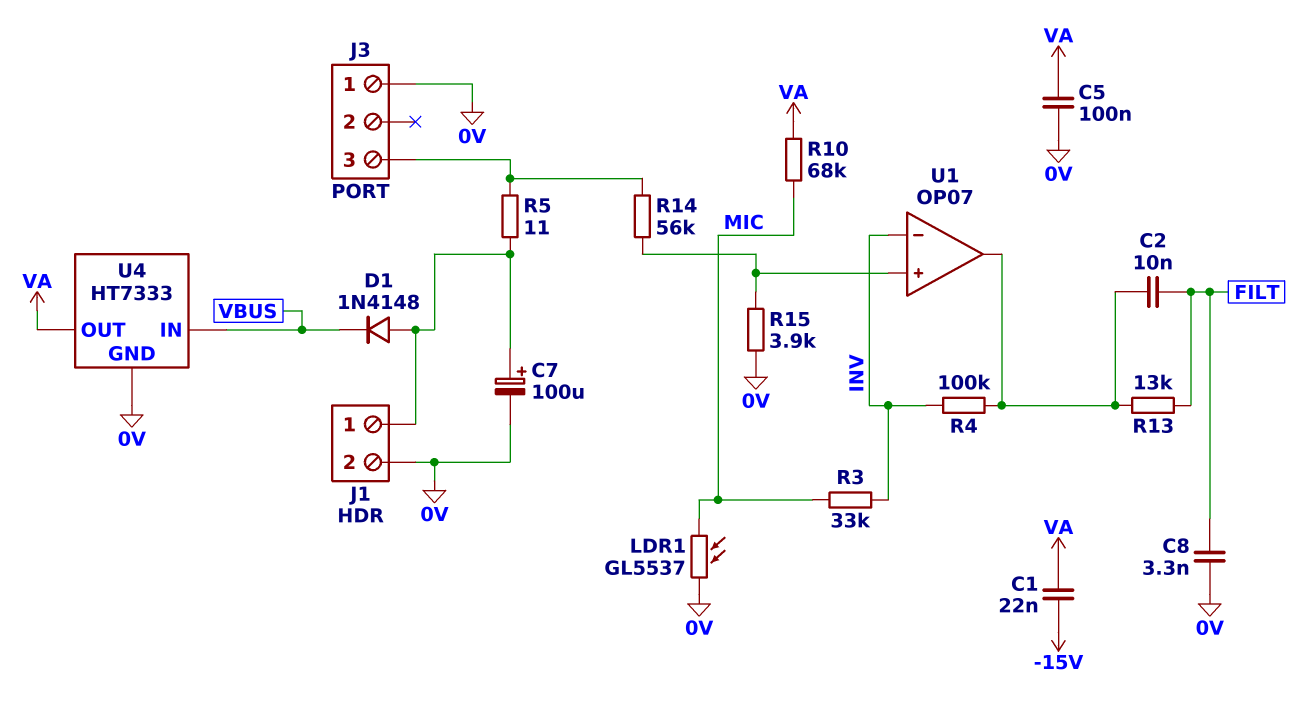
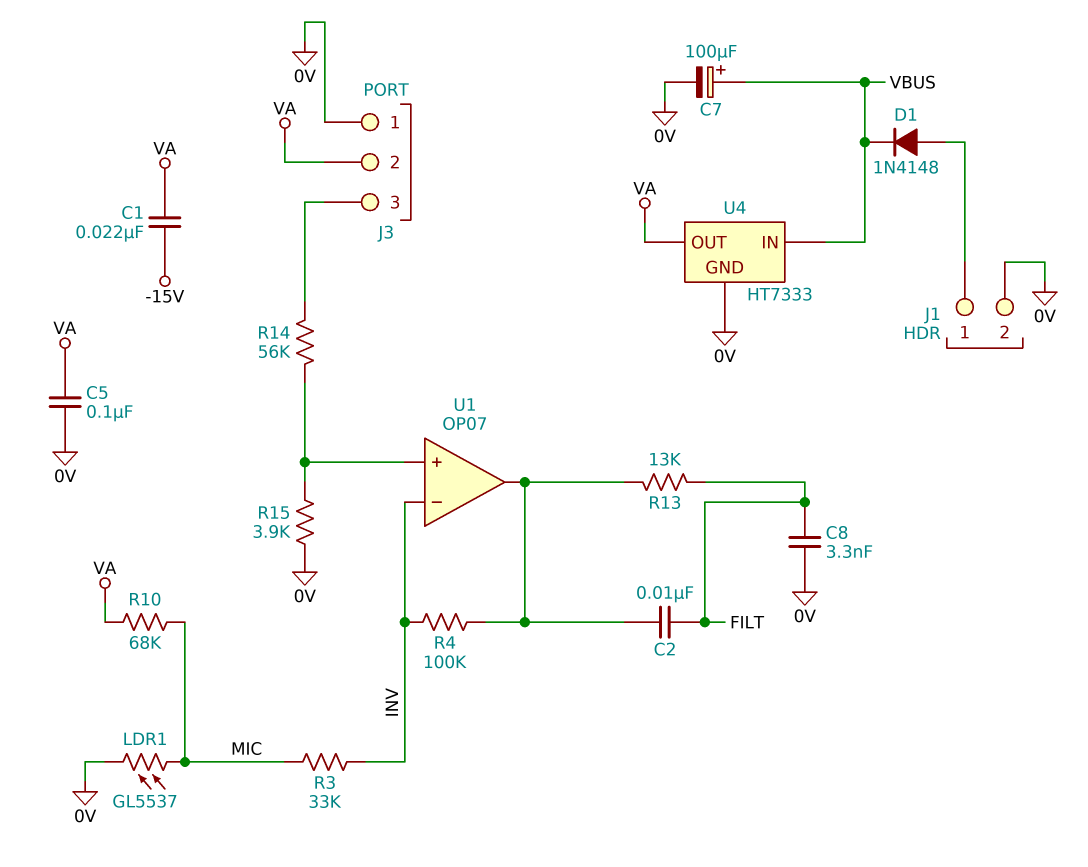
C7: 100uF (plus J1/1, minus 0V) -> 100uF (plus VBUS, minus 0V)
J3 pin 2: none -> VA
R5: 11 (J1/1, J3/3) -> none

